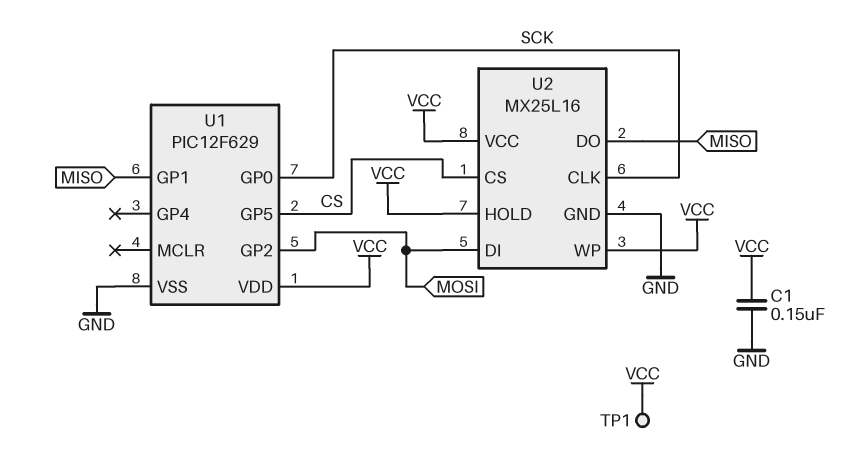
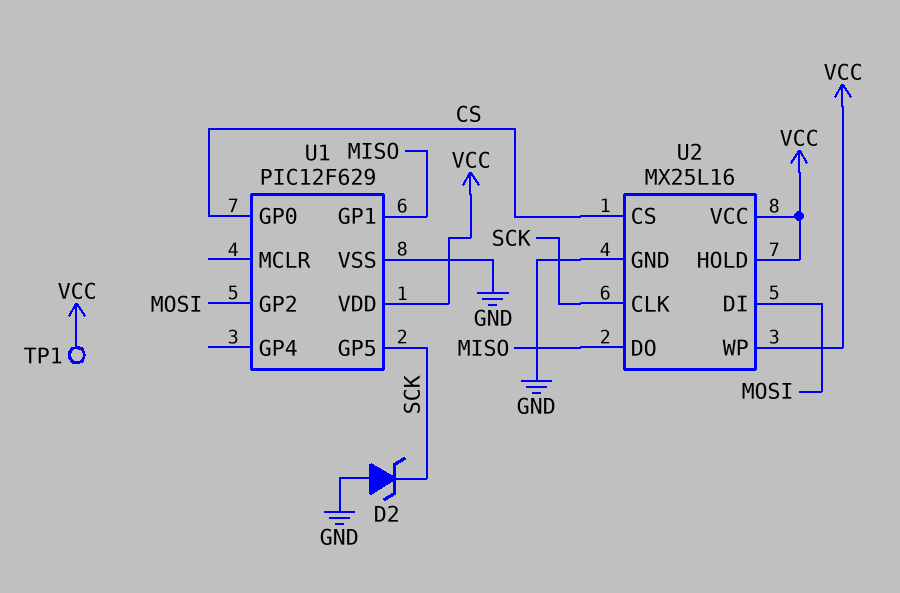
C1: 150nF (GND, VCC) -> none
D2: none -> zener (A GND, K SCK)
U1 pin GP0: SCK -> CS
U1 pin GP5: CS -> SCK

